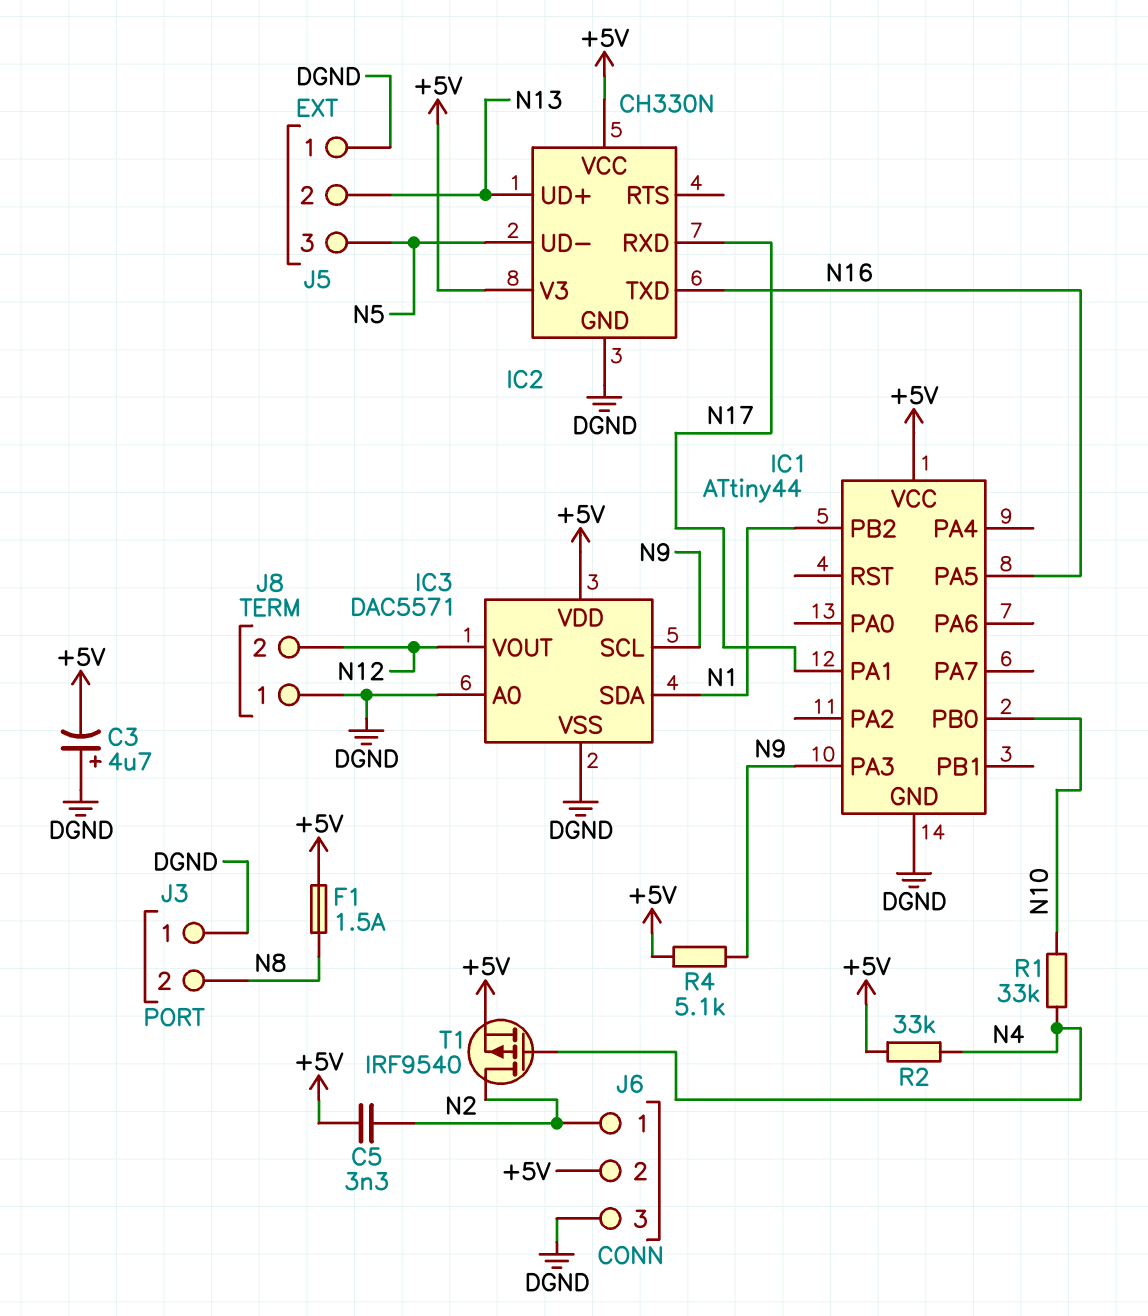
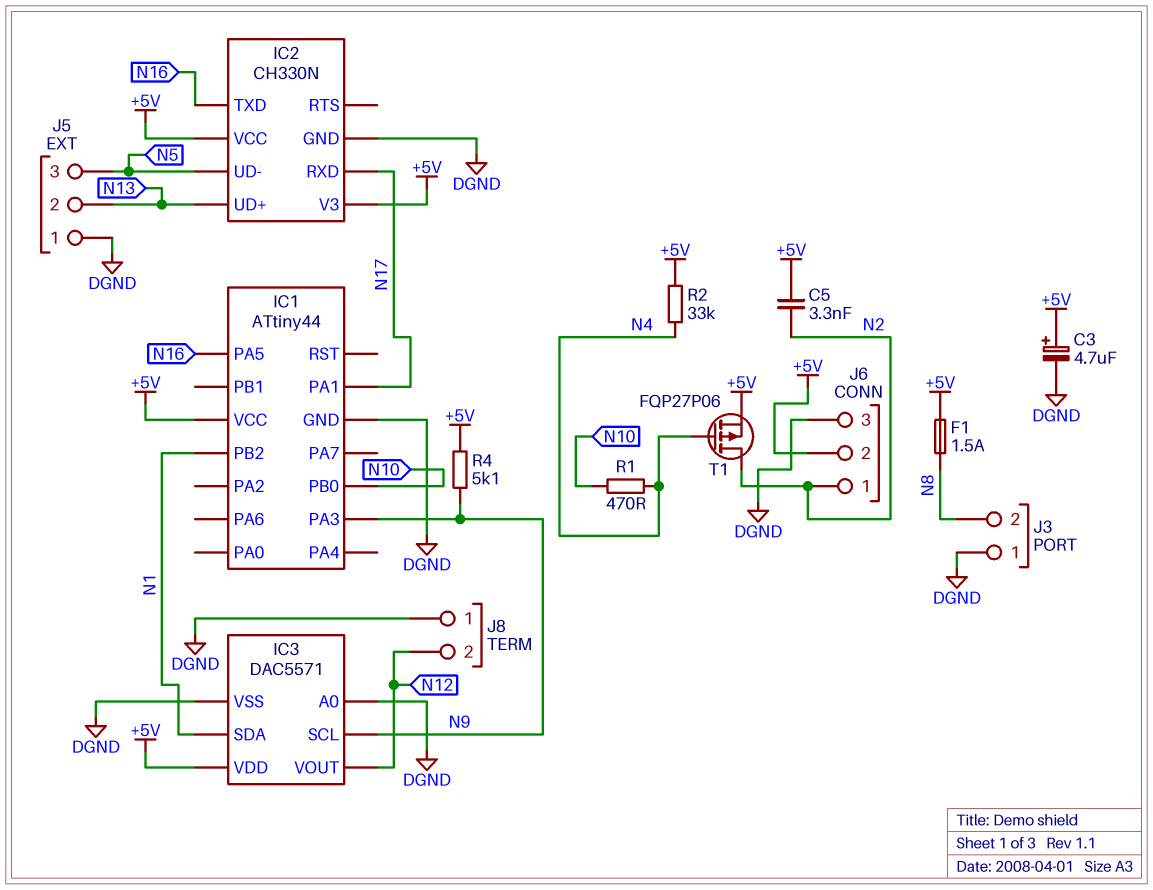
C3: 4.7uF (plus DGND, minus +5V) -> 4.7uF (plus +5V, minus DGND)
R1: 33k (N4, N10) -> 470 (N4, N10)
T1: PMOS IRF9540 (G N4, D N2, S +5V) -> PMOS FQP27P06 (G N4, D N2, S +5V)

